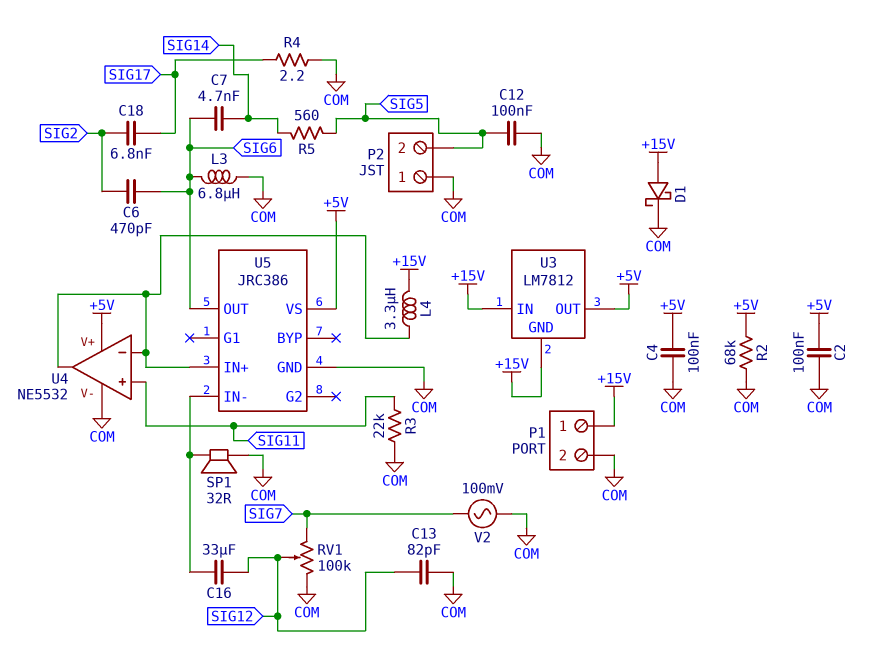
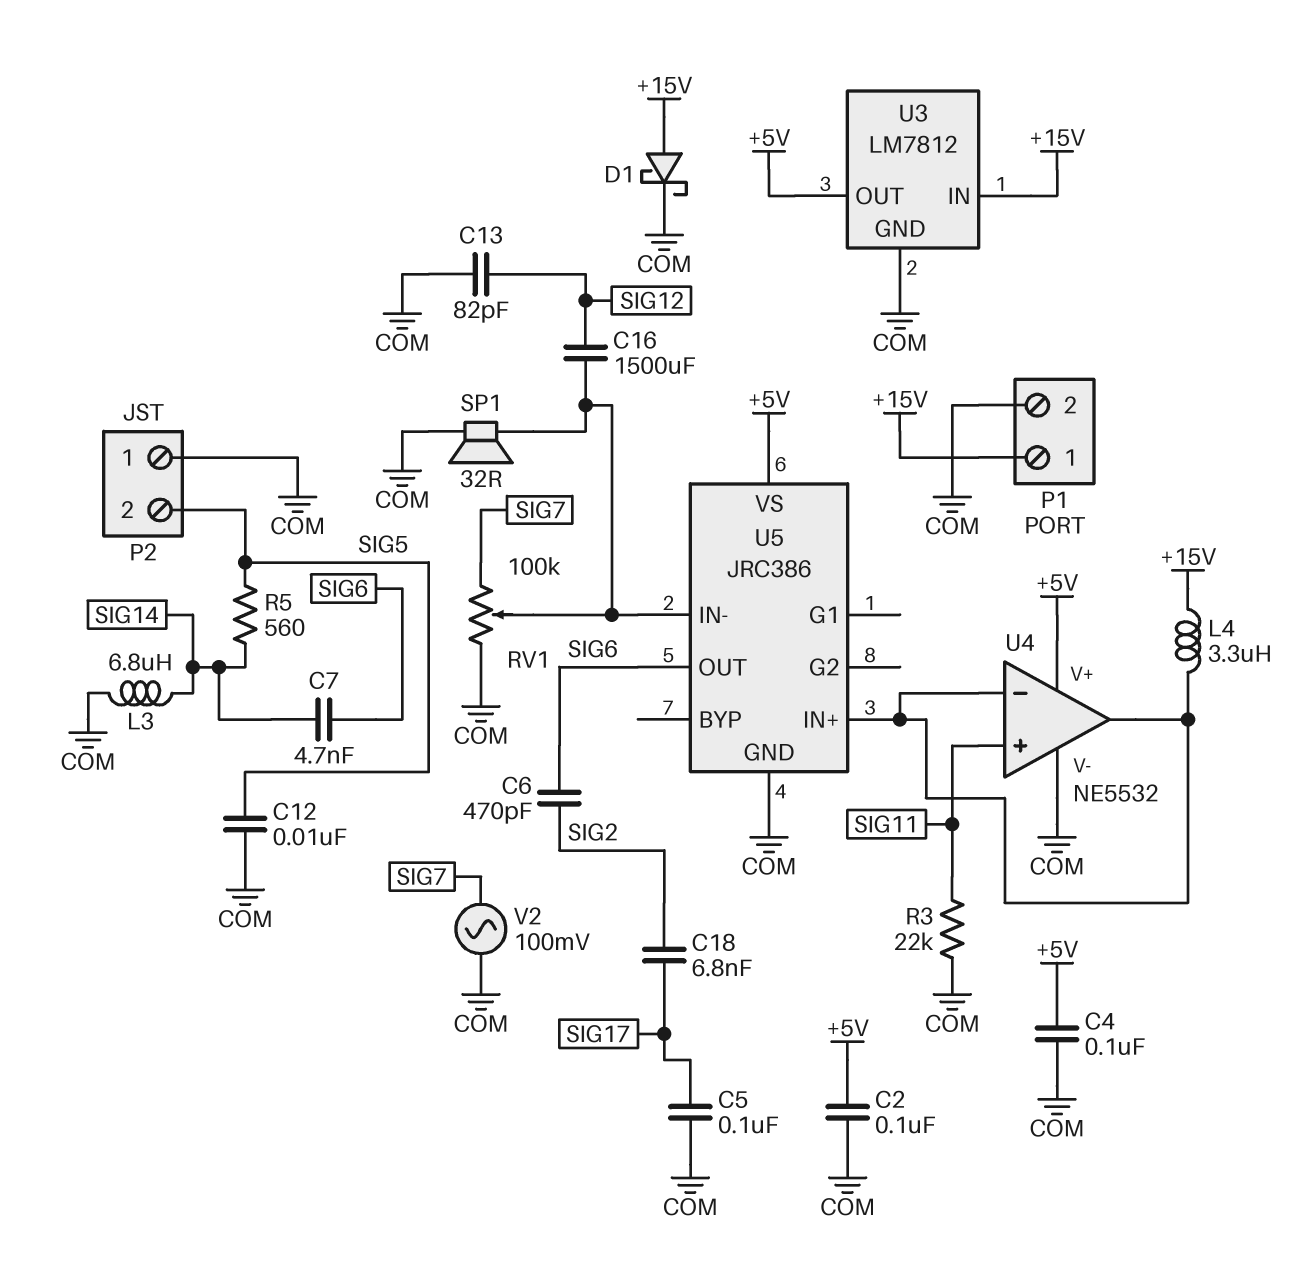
C5: none -> 100nF (COM, SIG17)
C12: 100nF (COM, SIG5) -> 10nF (COM, SIG5)
C16: 33uF (SIG12, U5/IN-) -> 1500uF (SIG12, U5/IN-)
L3: 6.8uH (COM, SIG6) -> 6.8uH (COM, SIG14)
R2: 68k (+5V, COM) -> none
R4: 2.2 (COM, SIG17) -> none
RV1: 100k (COM, SIG7, wiper SIG12) -> 100k (COM, SIG7, wiper U5/IN-)
U3 pin GND: +15V -> COM

